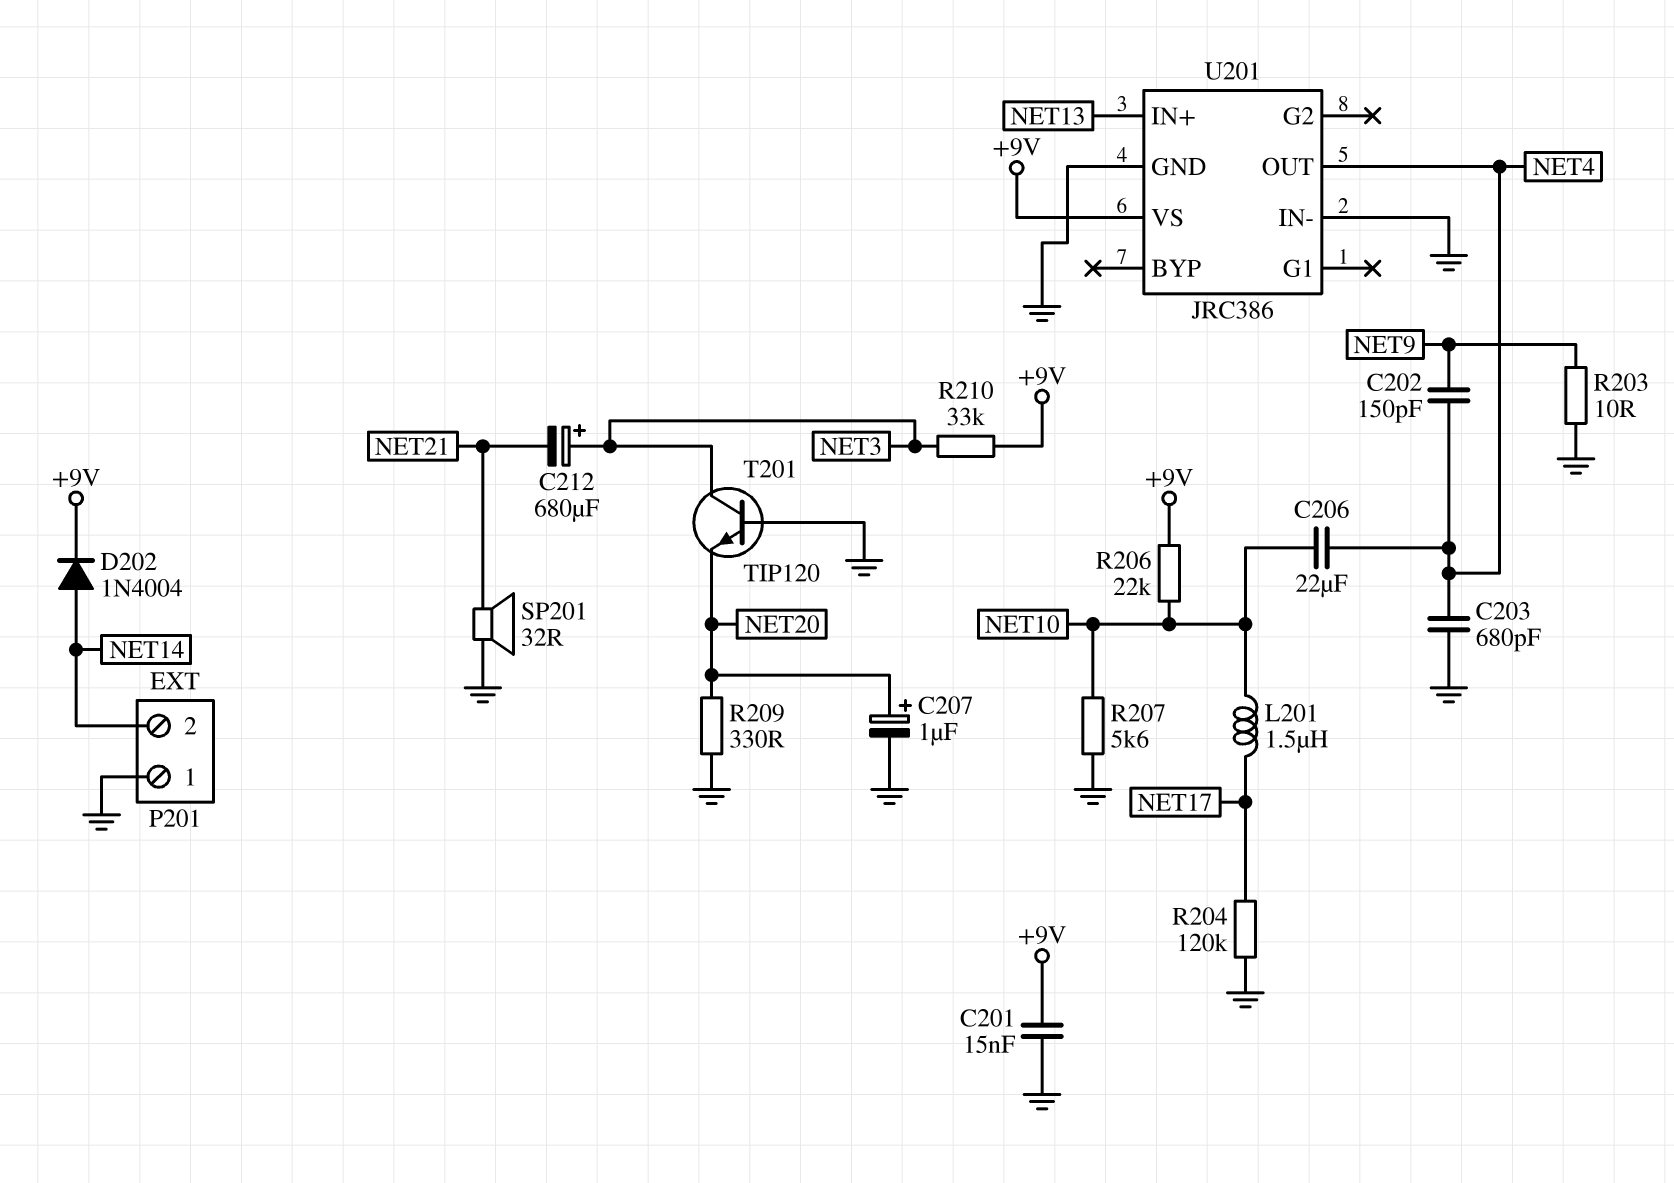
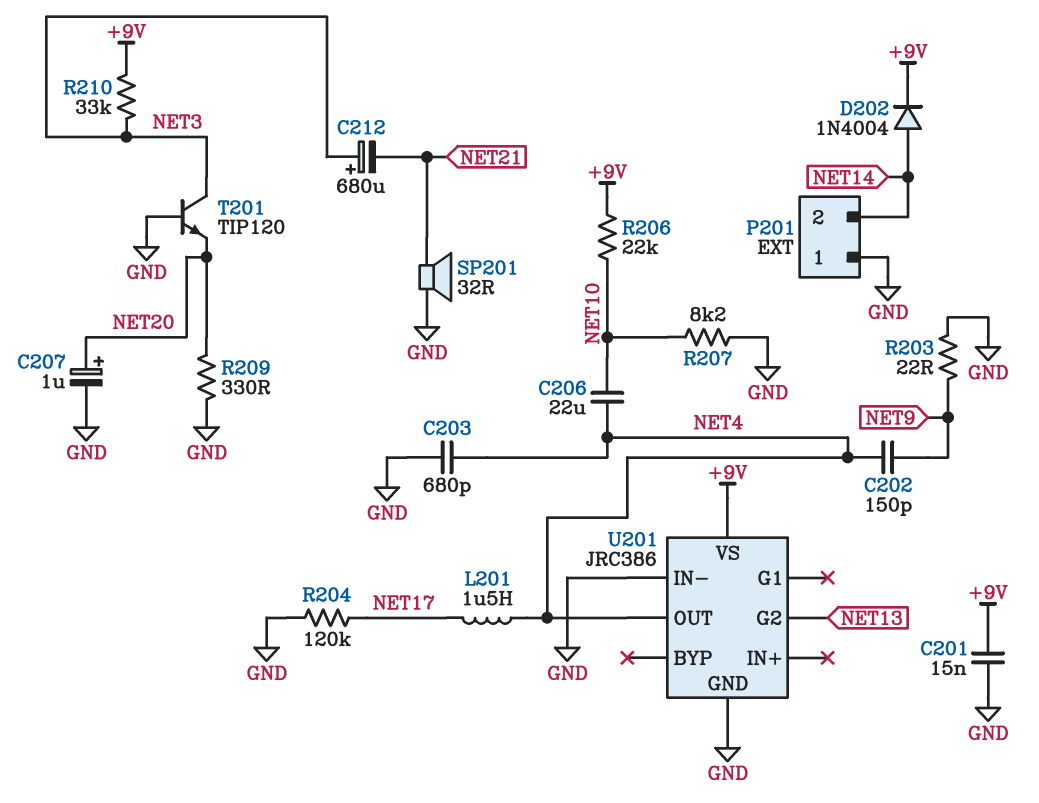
L201: 1.5uH (NET10, NET17) -> 1.5uH (NET4, NET17)
R203: 10 (GND, NET9) -> 22 (GND, NET9)
R207: 5.6k (GND, NET10) -> 8.2k (GND, NET10)
U201 pin G2: none -> NET13
U201 pin IN+: NET13 -> none

